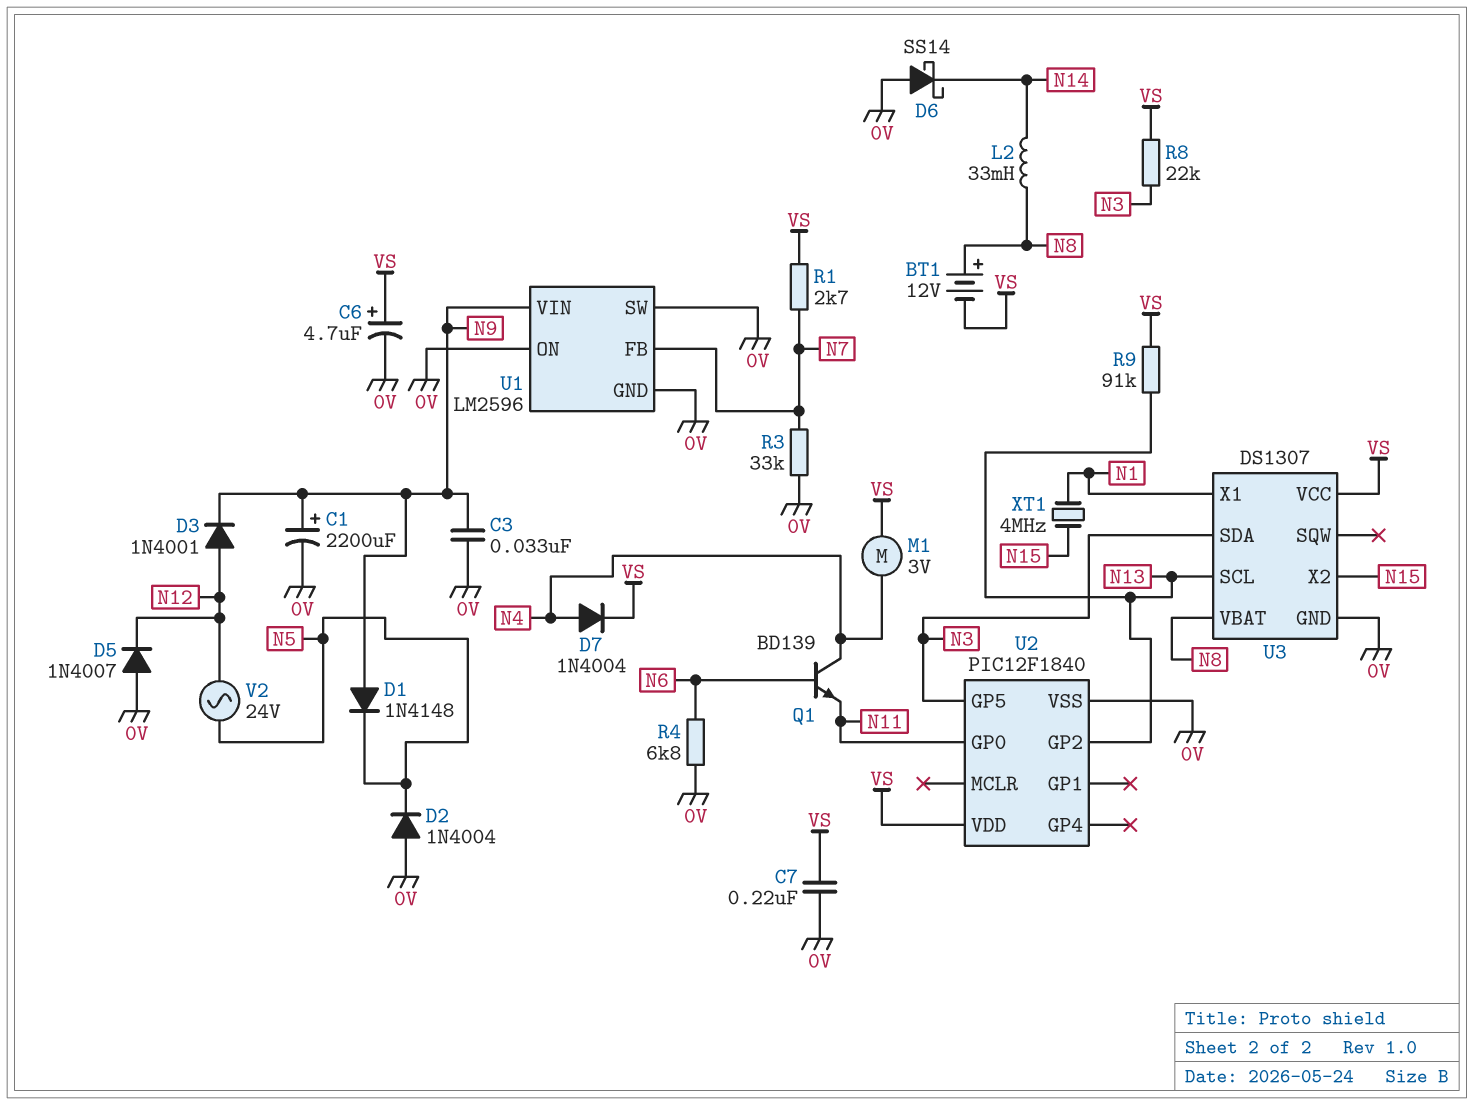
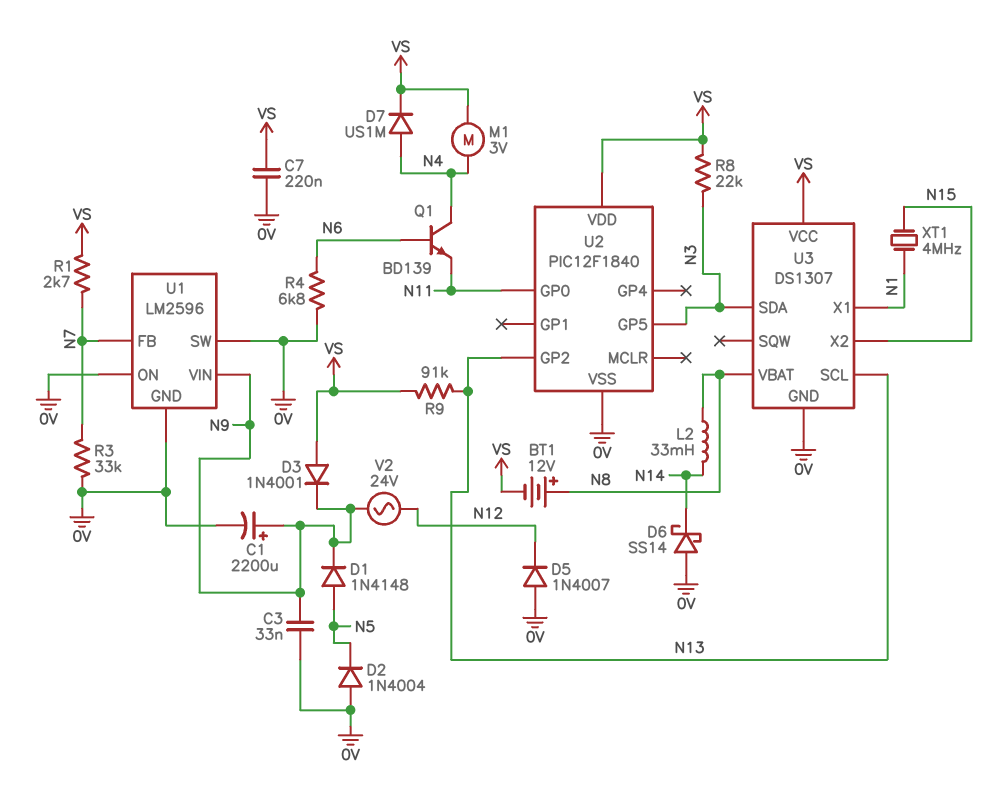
C6: 4.7uF (plus VS, minus 0V) -> none
D1: diode 1N4148 (A N9, K N5) -> diode 1N4148 (A N5, K N9)
D3: diode 1N4001 (A N12, K N9) -> diode 1N4001 (A VS, K N9)
D7: diode 1N4004 (A N4, K VS) -> diode US1M (A N4, K VS)
V2: AC 24V (N5, N12) -> AC 24V (N9, N12)

